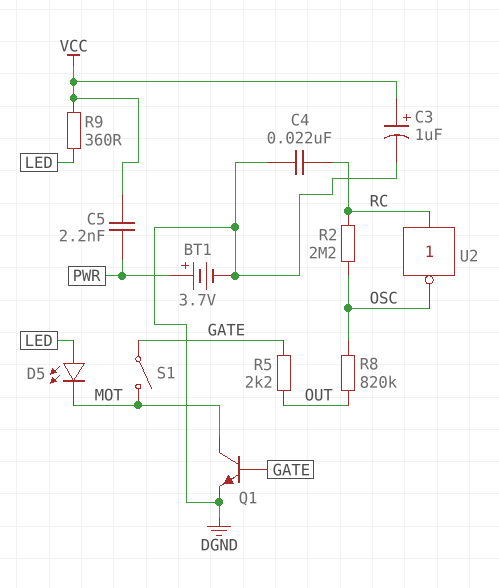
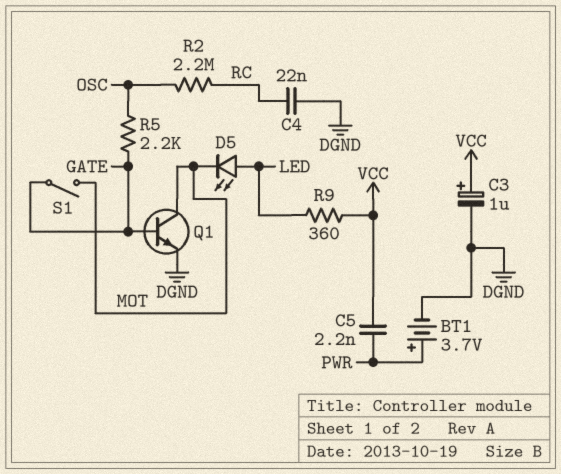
R5: 2.2k (GATE, OUT) -> 2.2k (GATE, OSC)
R8: 820k (OSC, OUT) -> none
U2: NOT (in RC, out OSC) -> none

